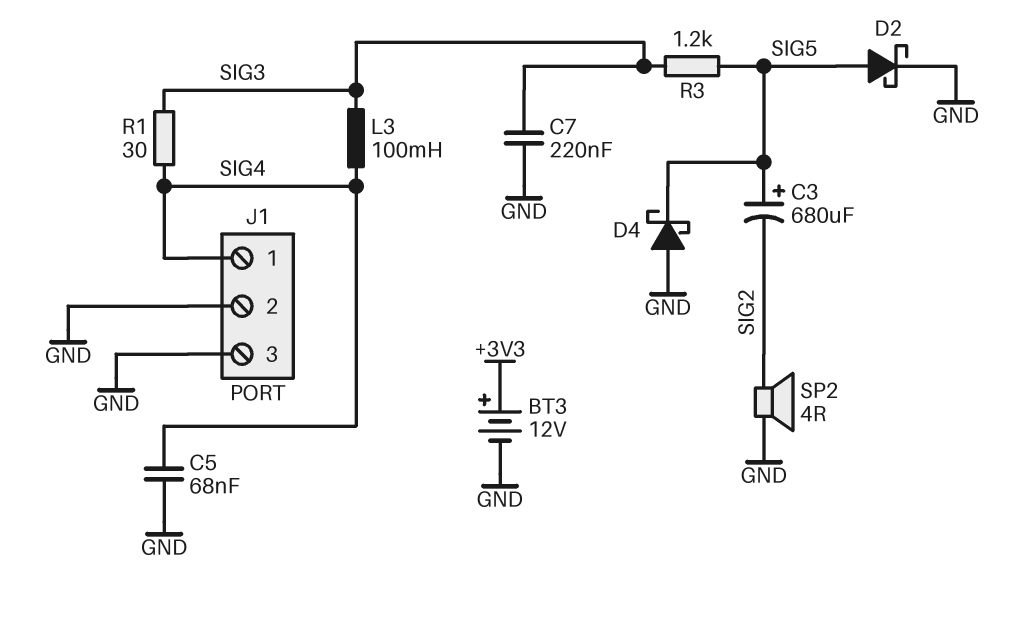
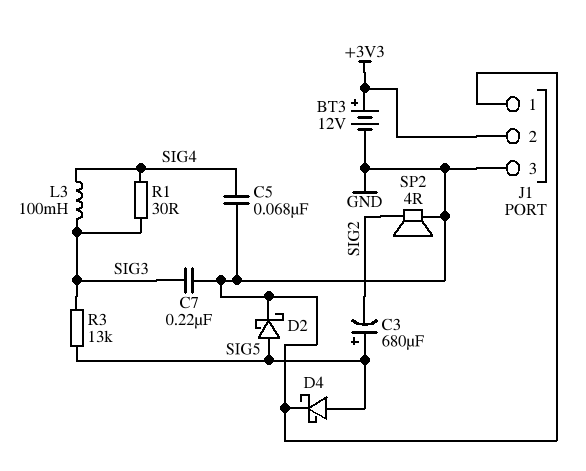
D4: schottky (A GND, K SIG5) -> schottky (A SIG5, K GND)
J1 pin 1: SIG4 -> GND
J1 pin 2: GND -> +3V3
R3: 1.2k (SIG3, SIG5) -> 13k (SIG3, SIG5)

